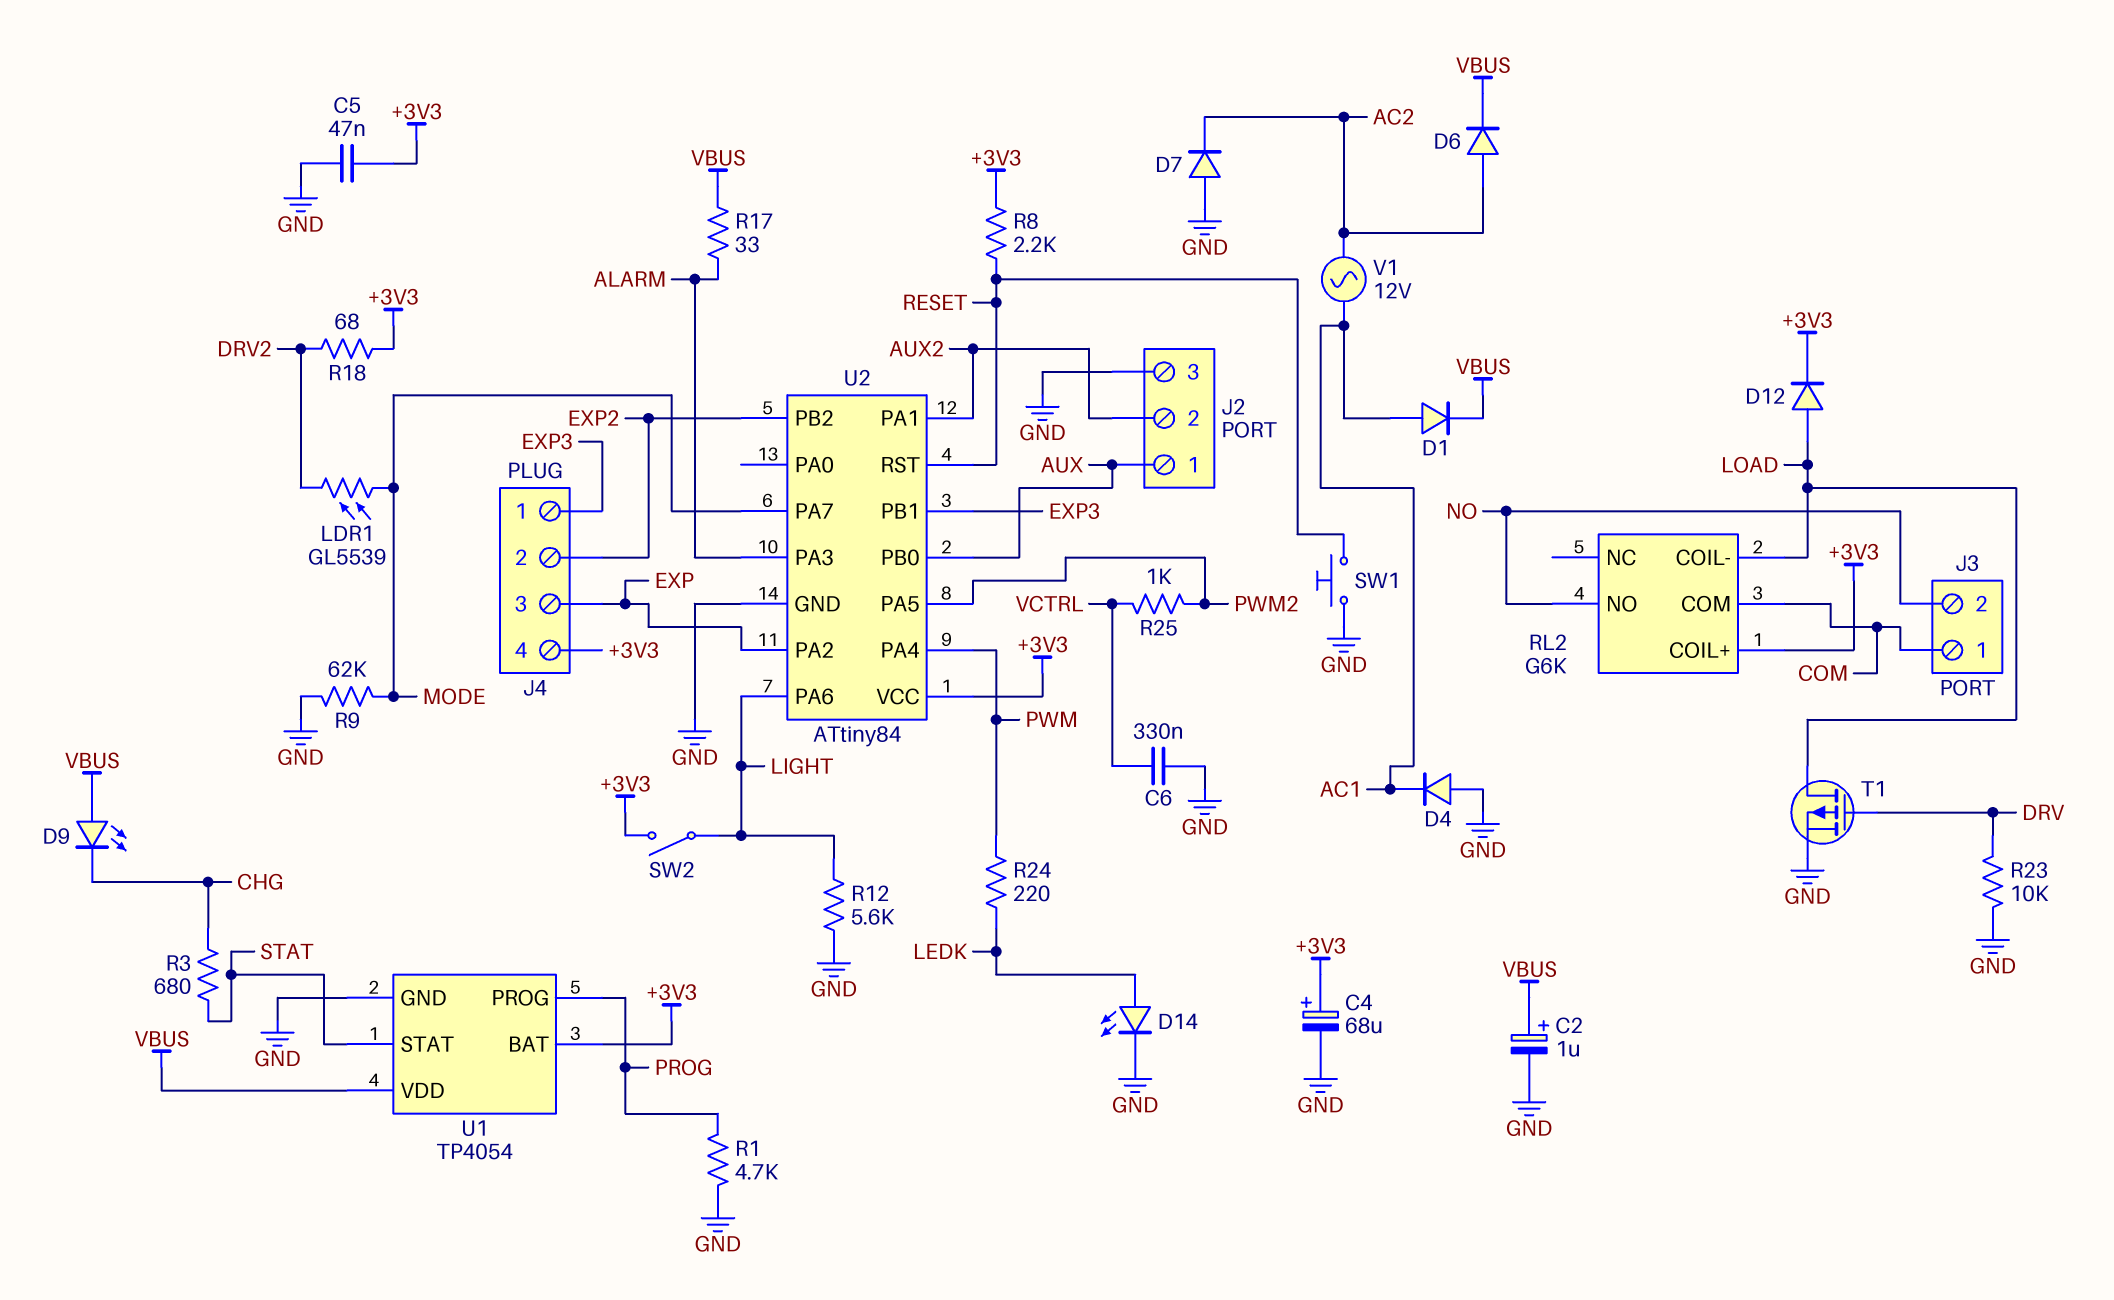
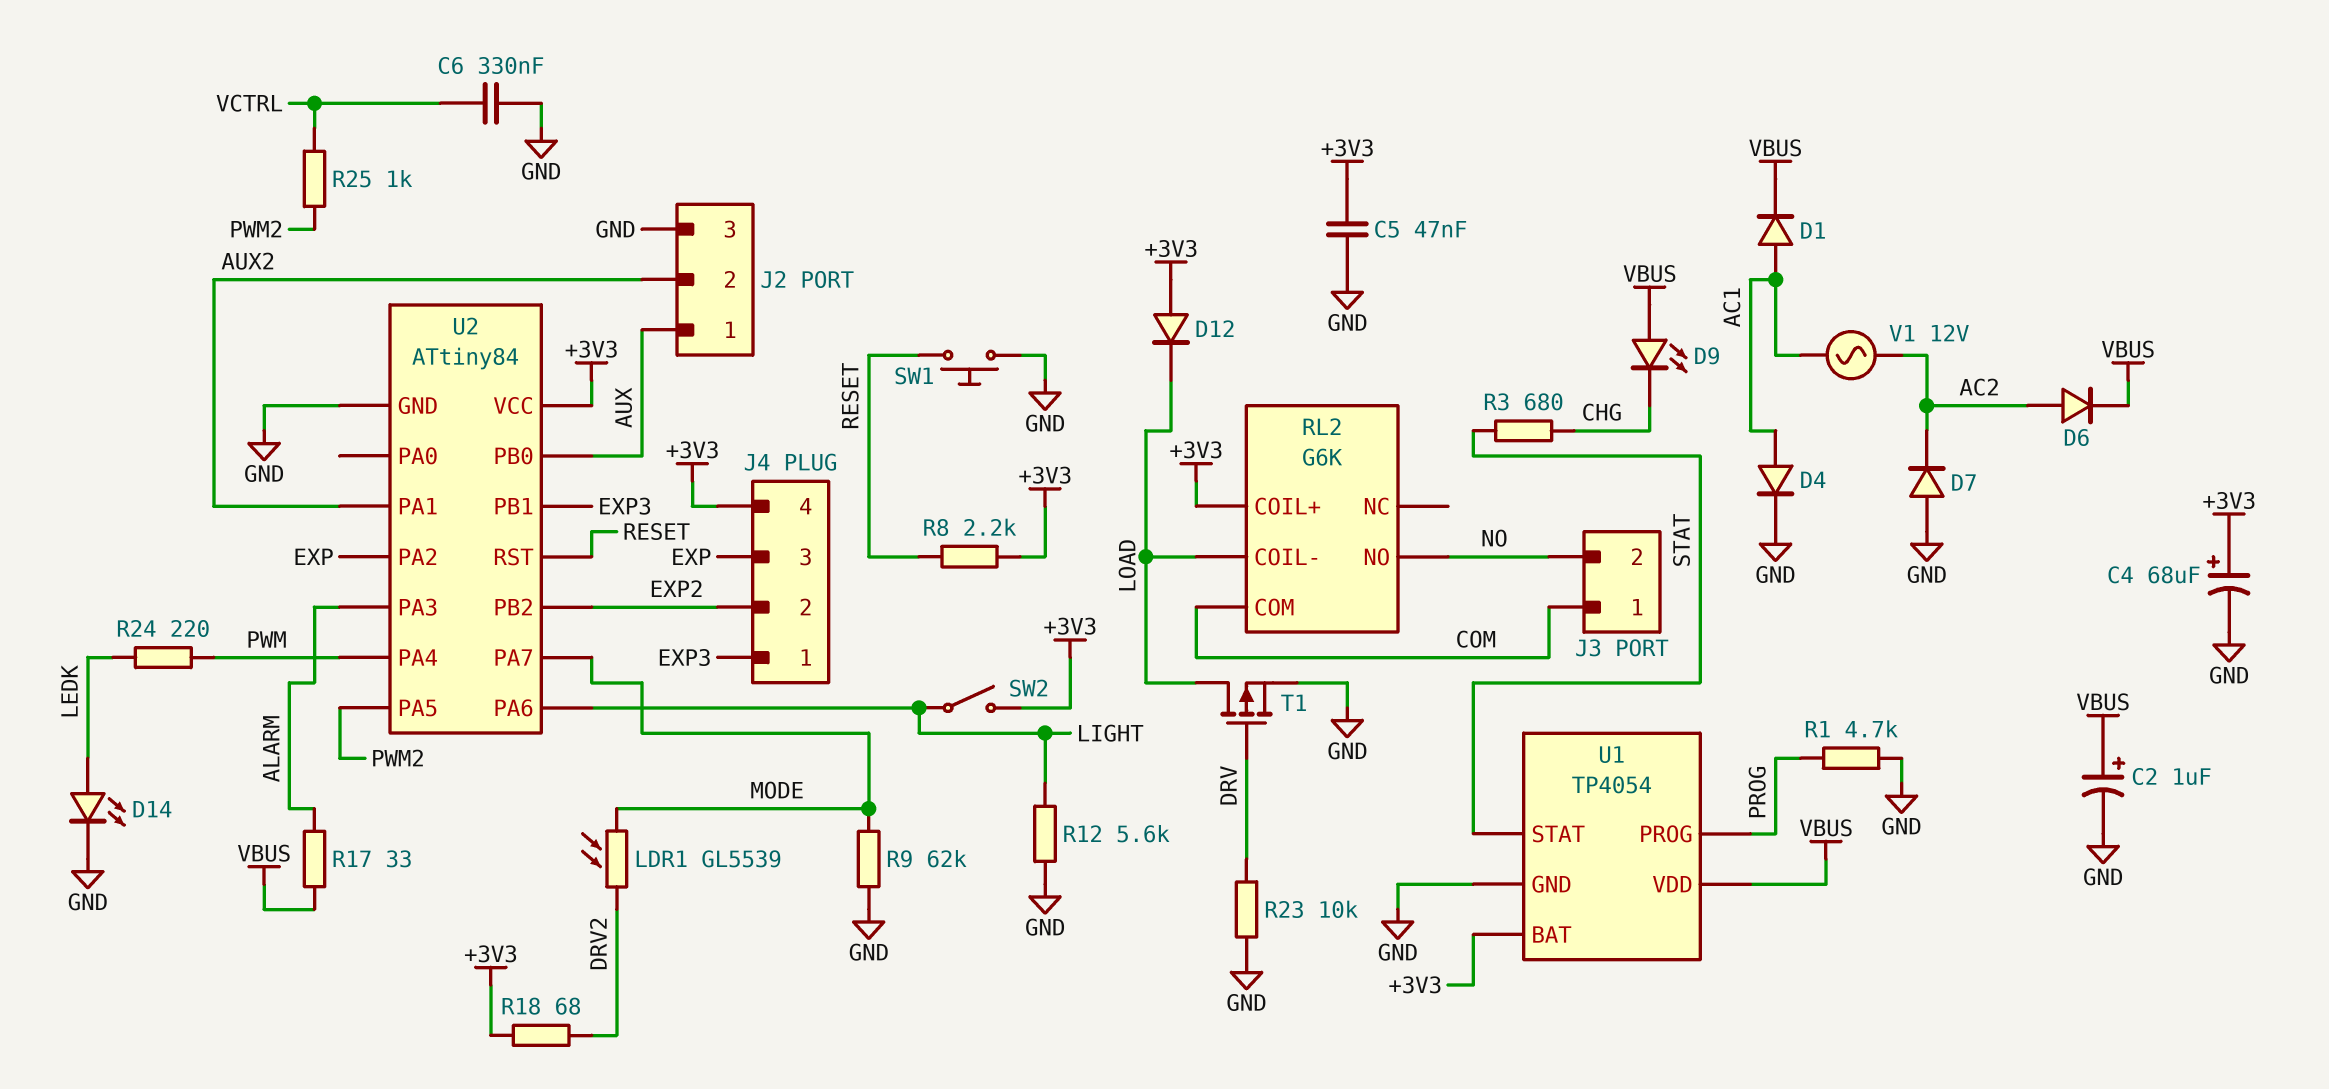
D4: diode (A GND, K AC1) -> diode (A AC1, K GND)
D12: diode (A LOAD, K +3V3) -> diode (A +3V3, K LOAD)

